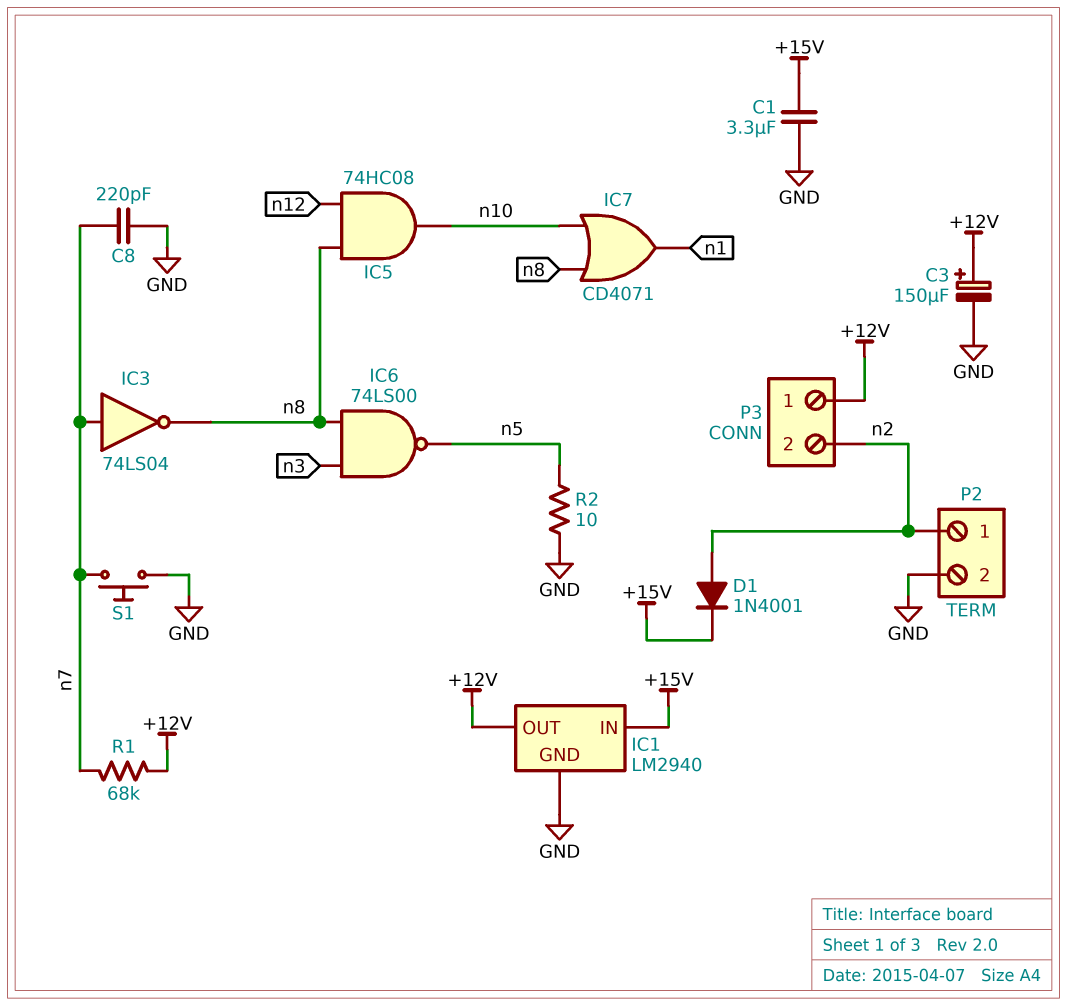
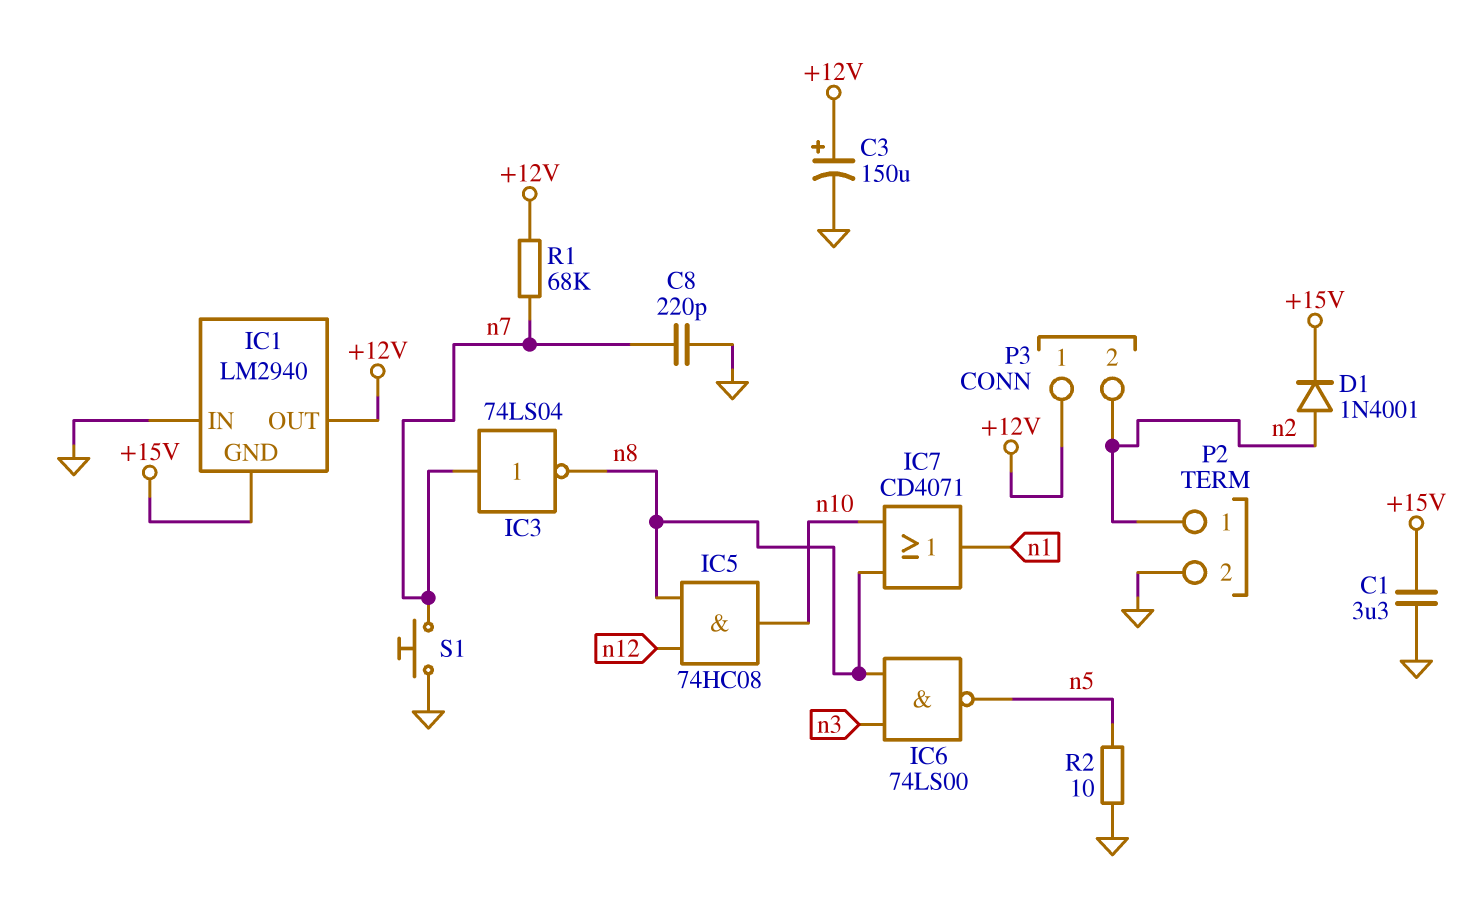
IC1 pin GND: GND -> +15V
IC1 pin IN: +15V -> GND

